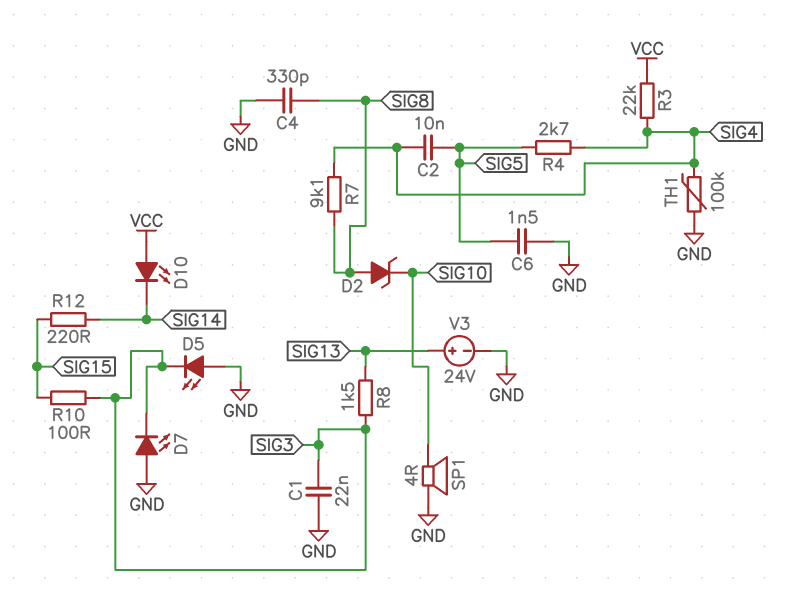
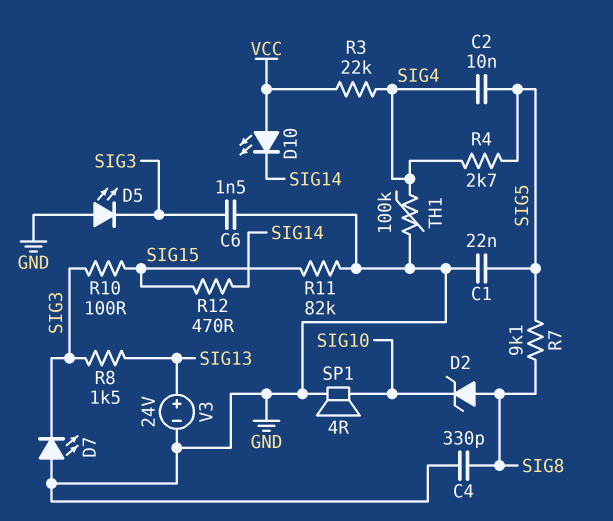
C1: 22nF (GND, SIG3) -> 22nF (GND, SIG5)
C6: 1.5nF (GND, SIG5) -> 1.5nF (GND, SIG3)
R7: 9.1k (SIG4, SIG8) -> 9.1k (SIG5, SIG8)
R11: none -> 82k (GND, SIG15)
R12: 220 (SIG14, SIG15) -> 470 (SIG14, SIG15)

